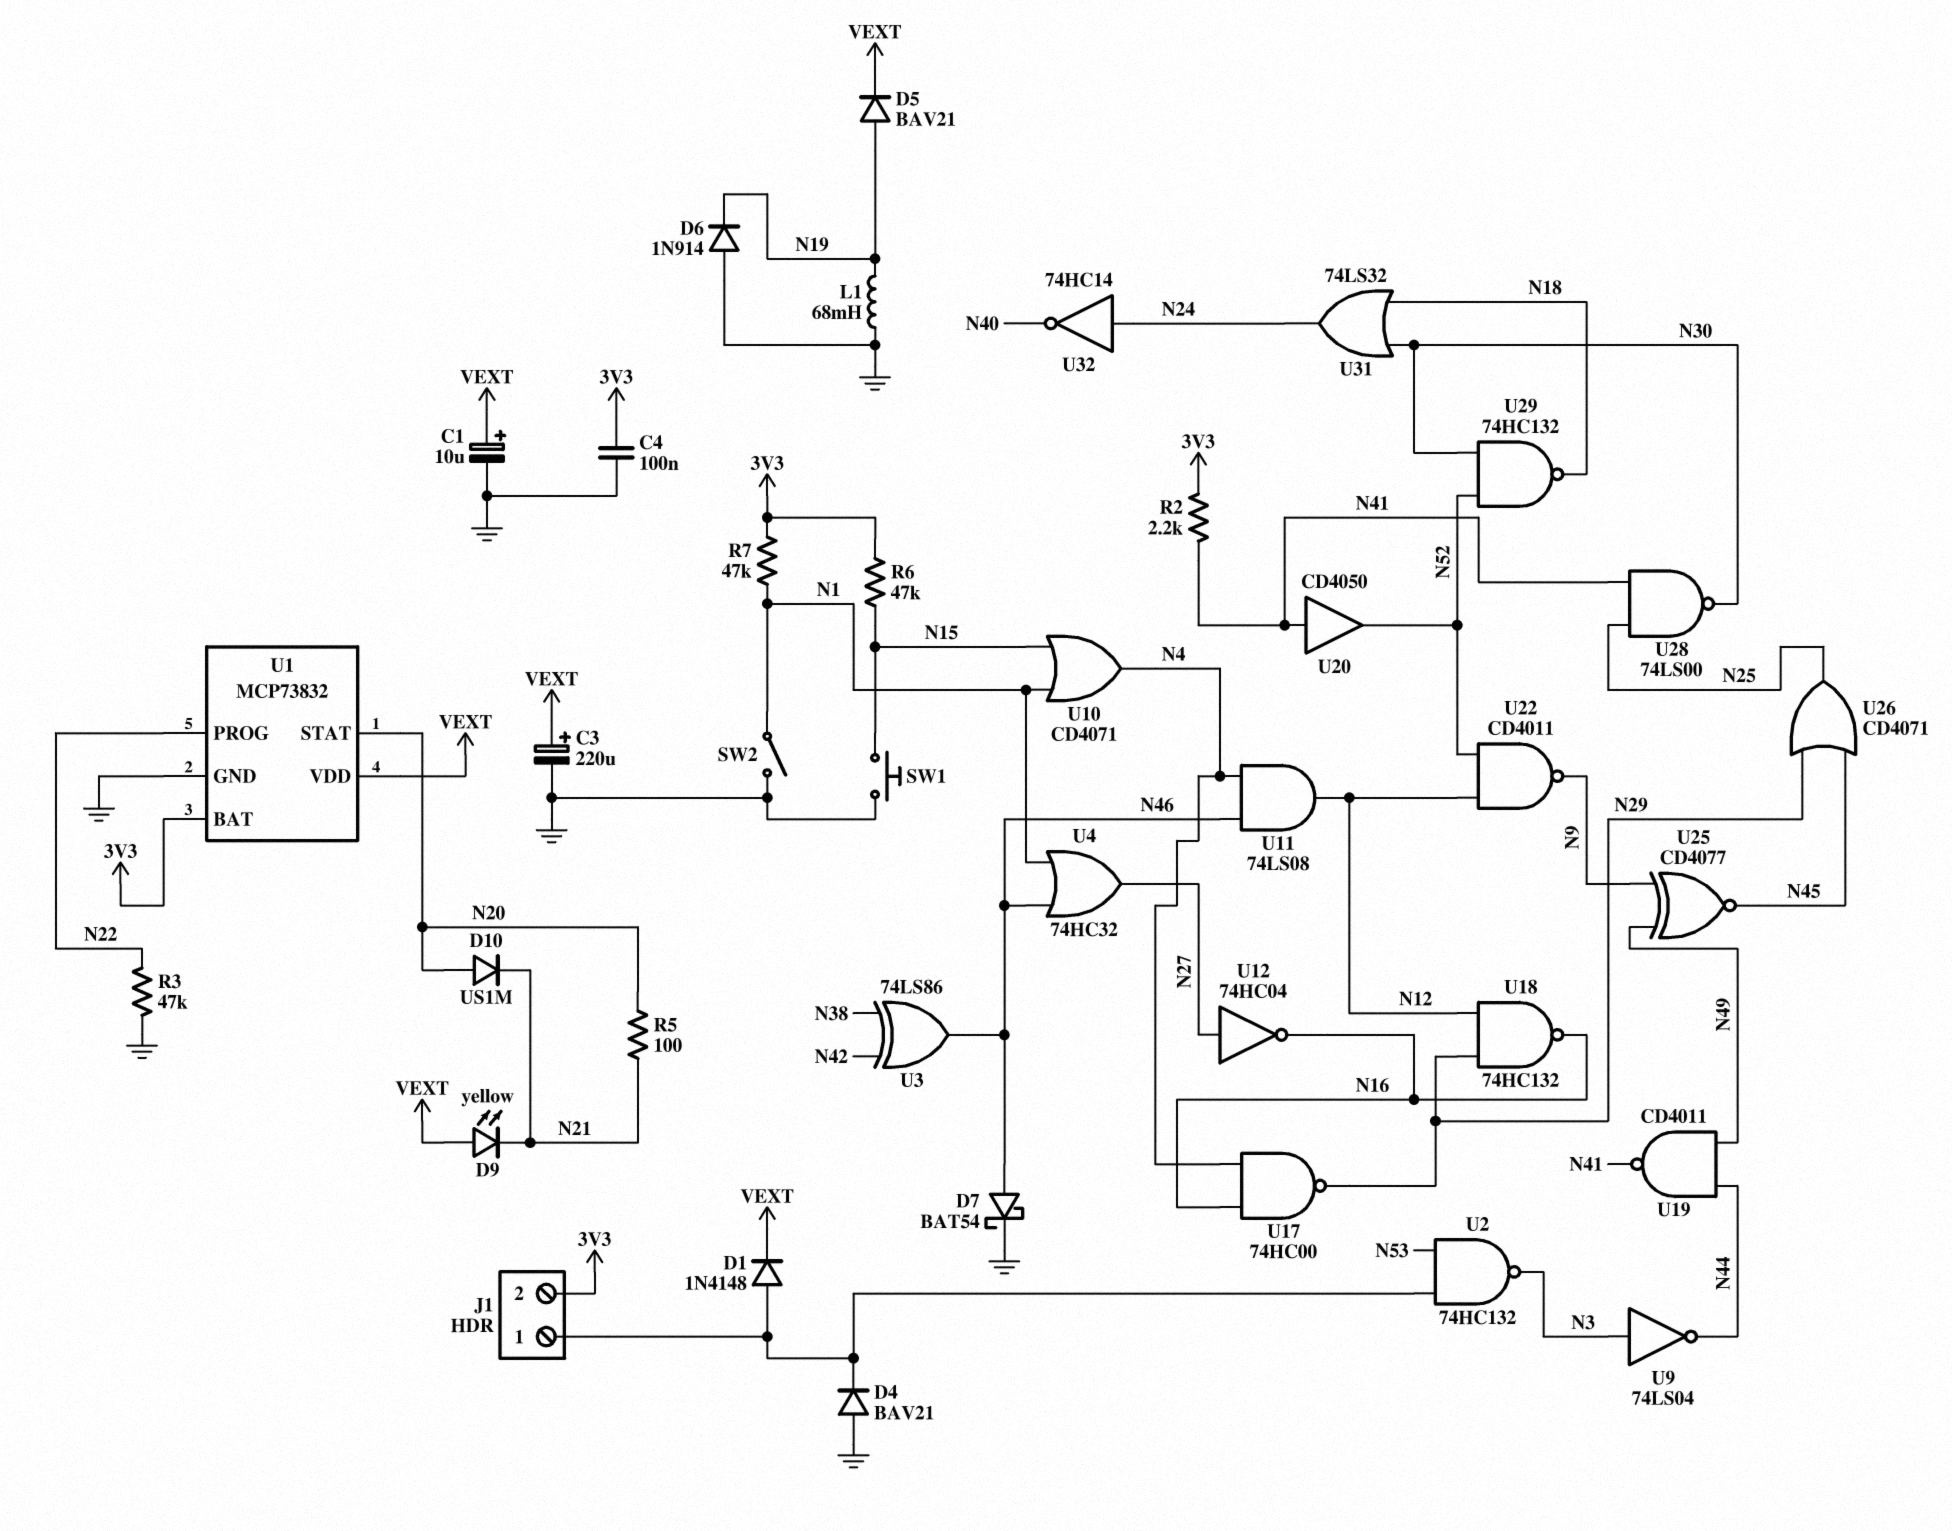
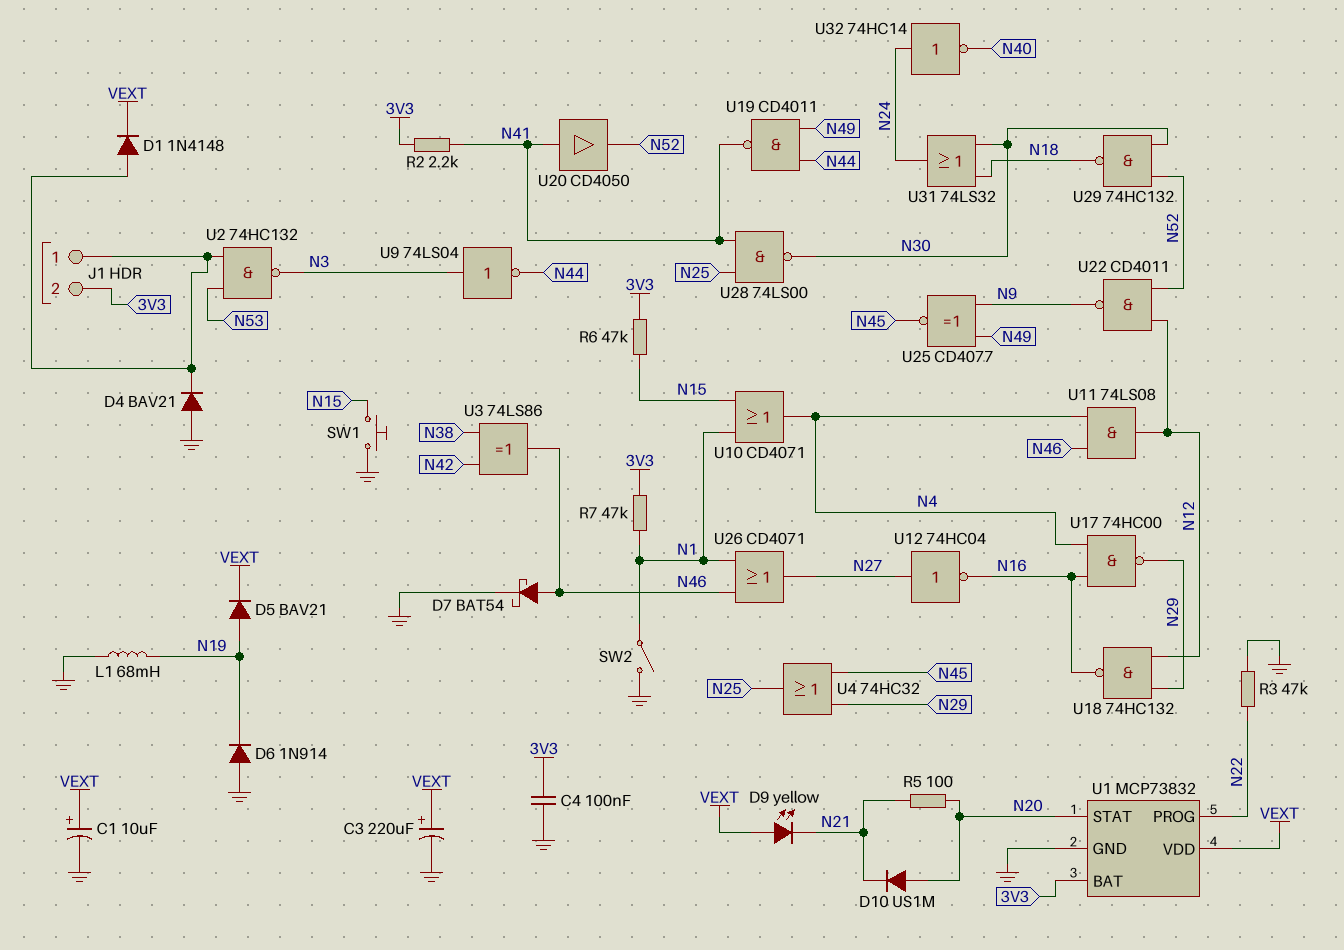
U4: OR 74HC32 (in N1, in N46, out N27) -> OR 74HC32 (in N29, in N45, out N25)
U26: OR CD4071 (in N29, in N45, out N25) -> OR CD4071 (in N1, in N46, out N27)

